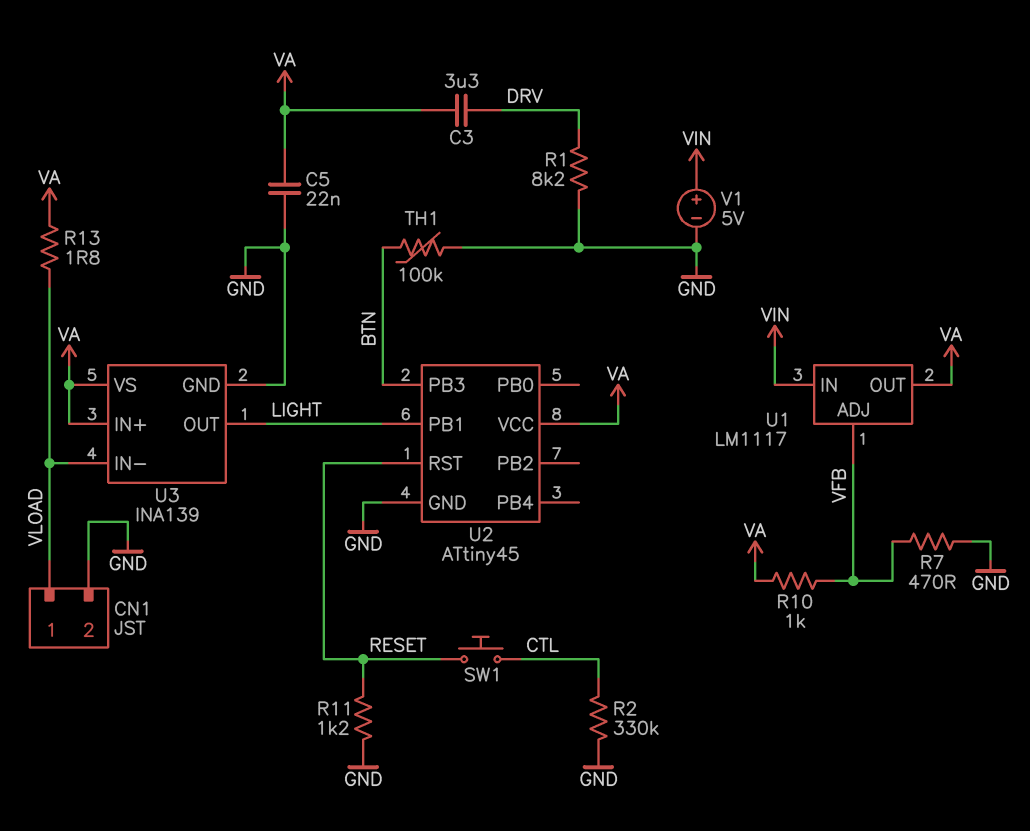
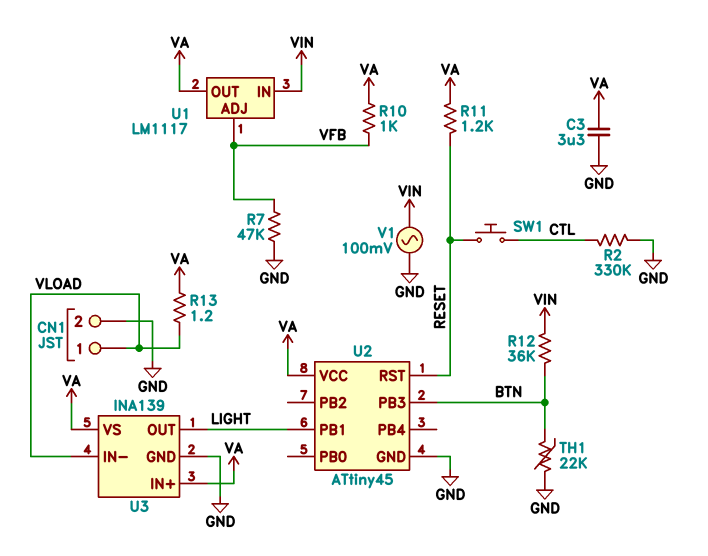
C3: 3.3uF (DRV, VA) -> 3.3uF (GND, VA)
C5: 22nF (GND, VA) -> none
R1: 8.2k (DRV, GND) -> none
R7: 470 (GND, VFB) -> 47k (GND, VFB)
R11: 1.2k (GND, RESET) -> 1.2k (RESET, VA)
R12: none -> 36k (BTN, VIN)
R13: 1.8 (VA, VLOAD) -> 1.2 (VA, VLOAD)
TH1: 100k (BTN, GND) -> 22k (BTN, GND)
V1: 5V (plus VIN, minus GND) -> AC 100mV (GND, VIN)

